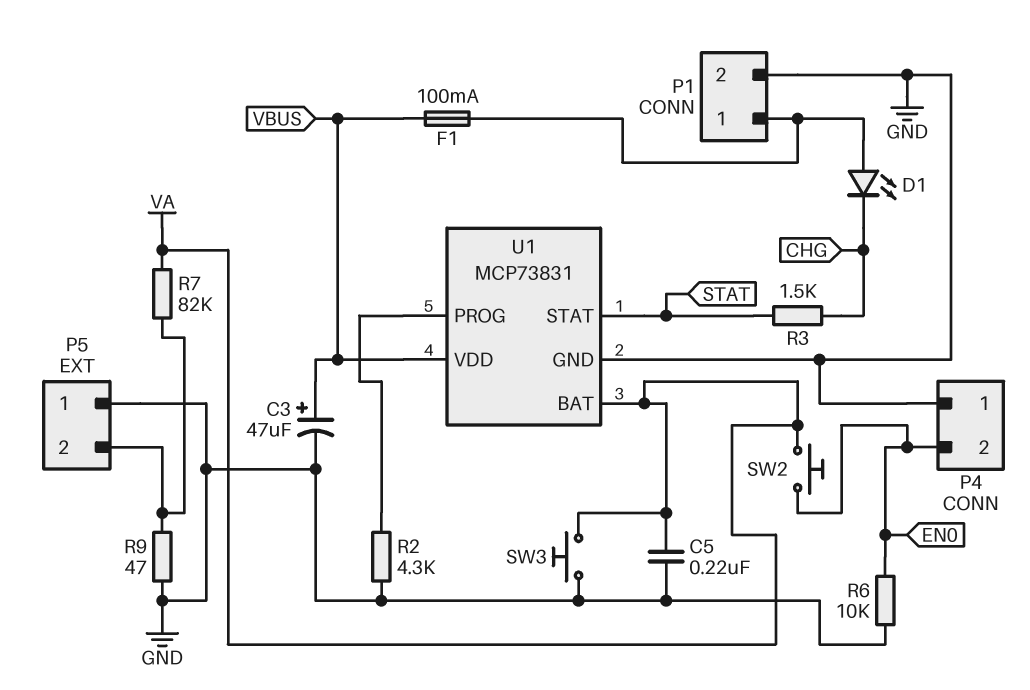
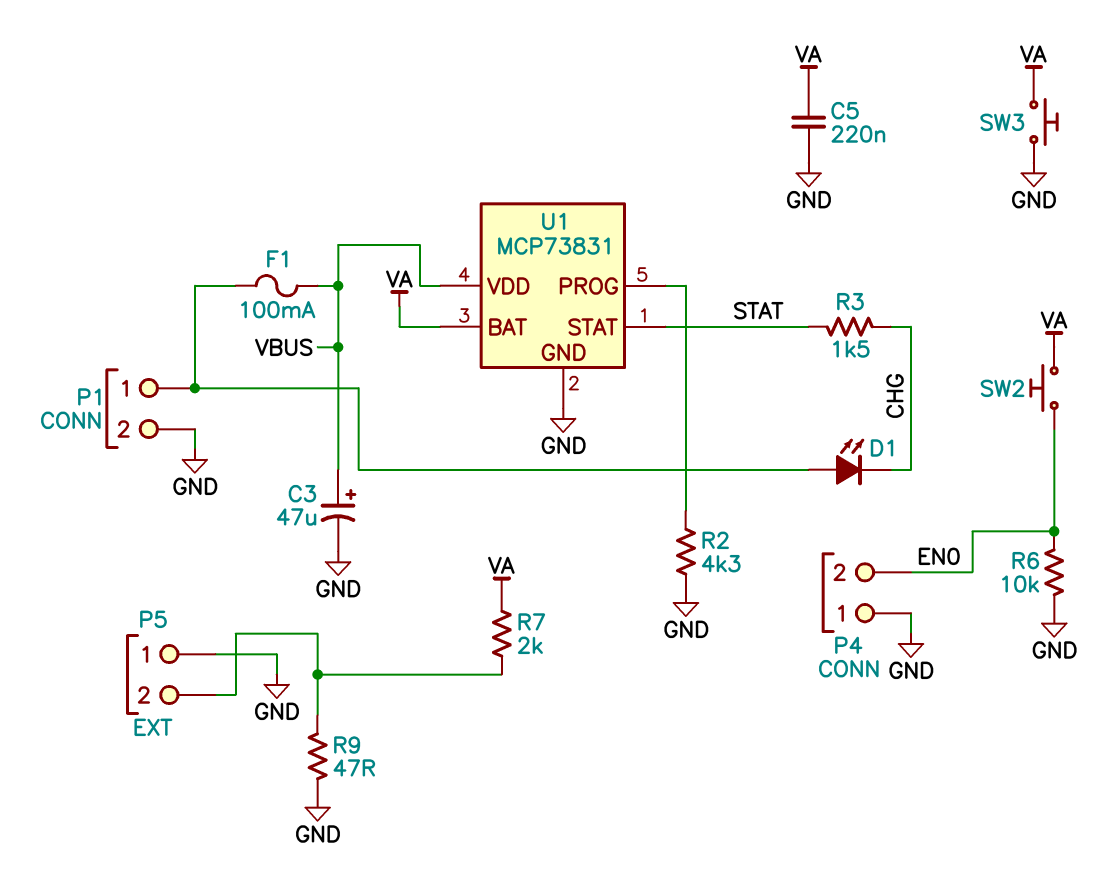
R7: 82k (P5/2, VA) -> 2k (P5/2, VA)

